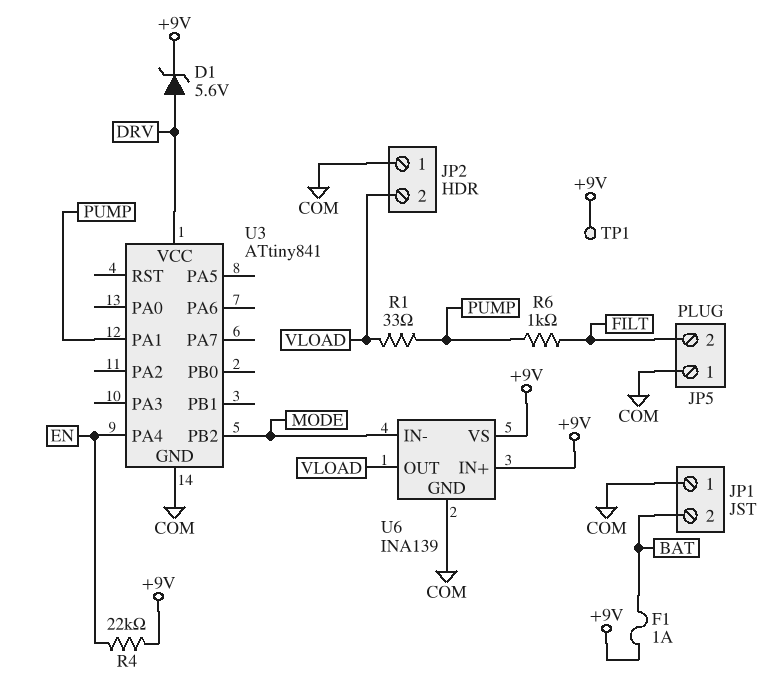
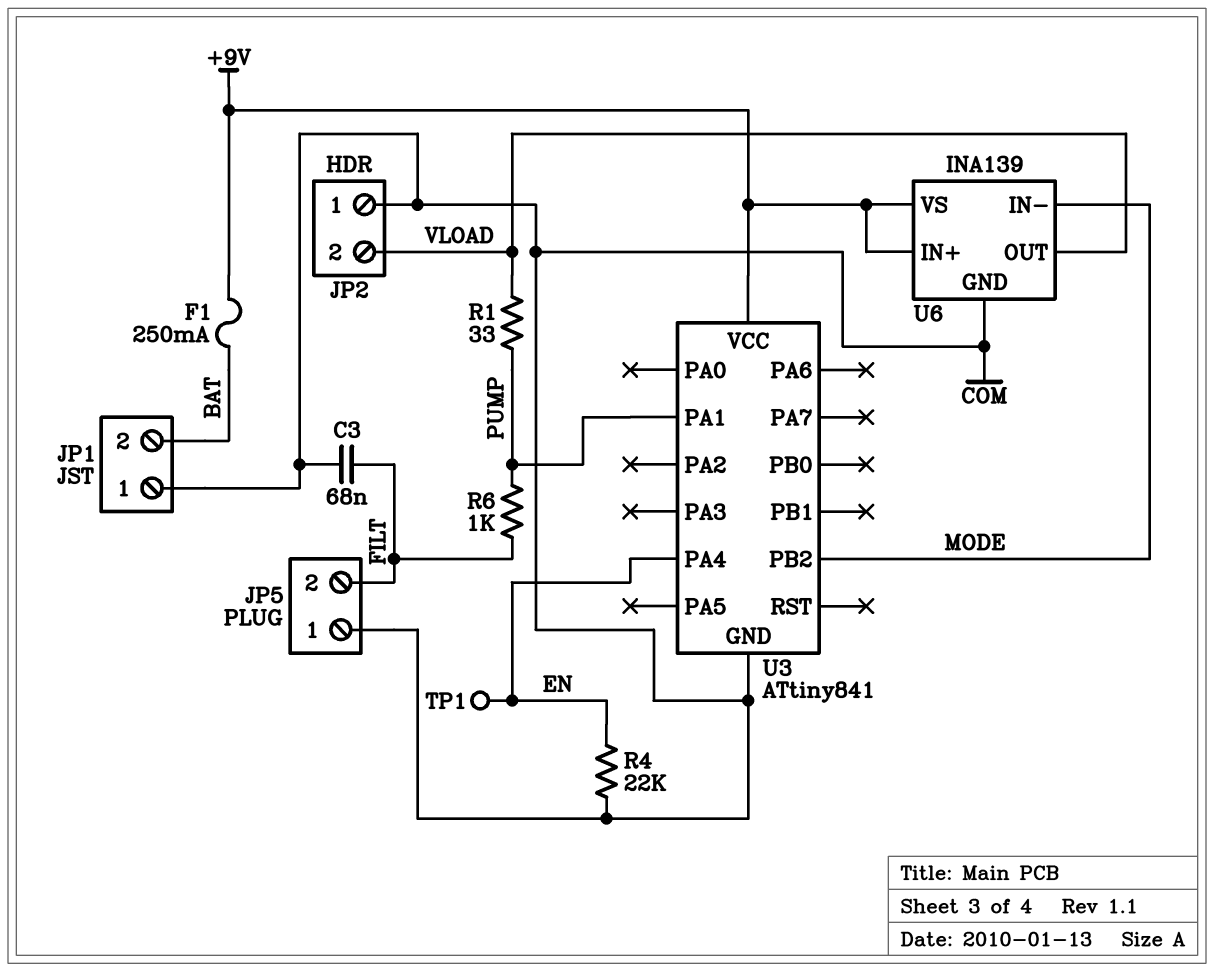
C3: none -> 68nF (COM, FILT)
D1: zener 5.6V (A DRV, K +9V) -> none
F1: 1A (+9V, BAT) -> 250mA (+9V, BAT)
R4: 22k (+9V, EN) -> 22k (COM, EN)
TP1: test point (+9V) -> test point (EN)
U3 pin VCC: DRV -> +9V

